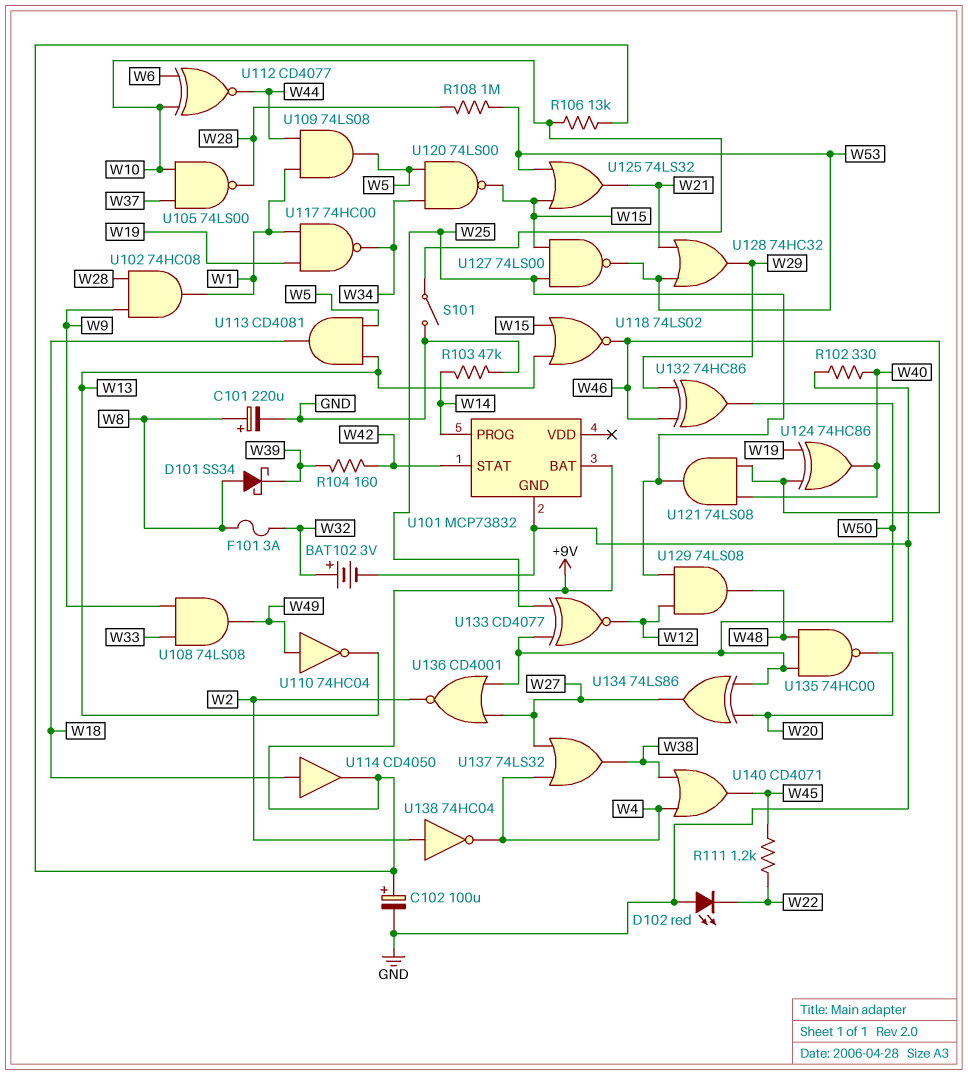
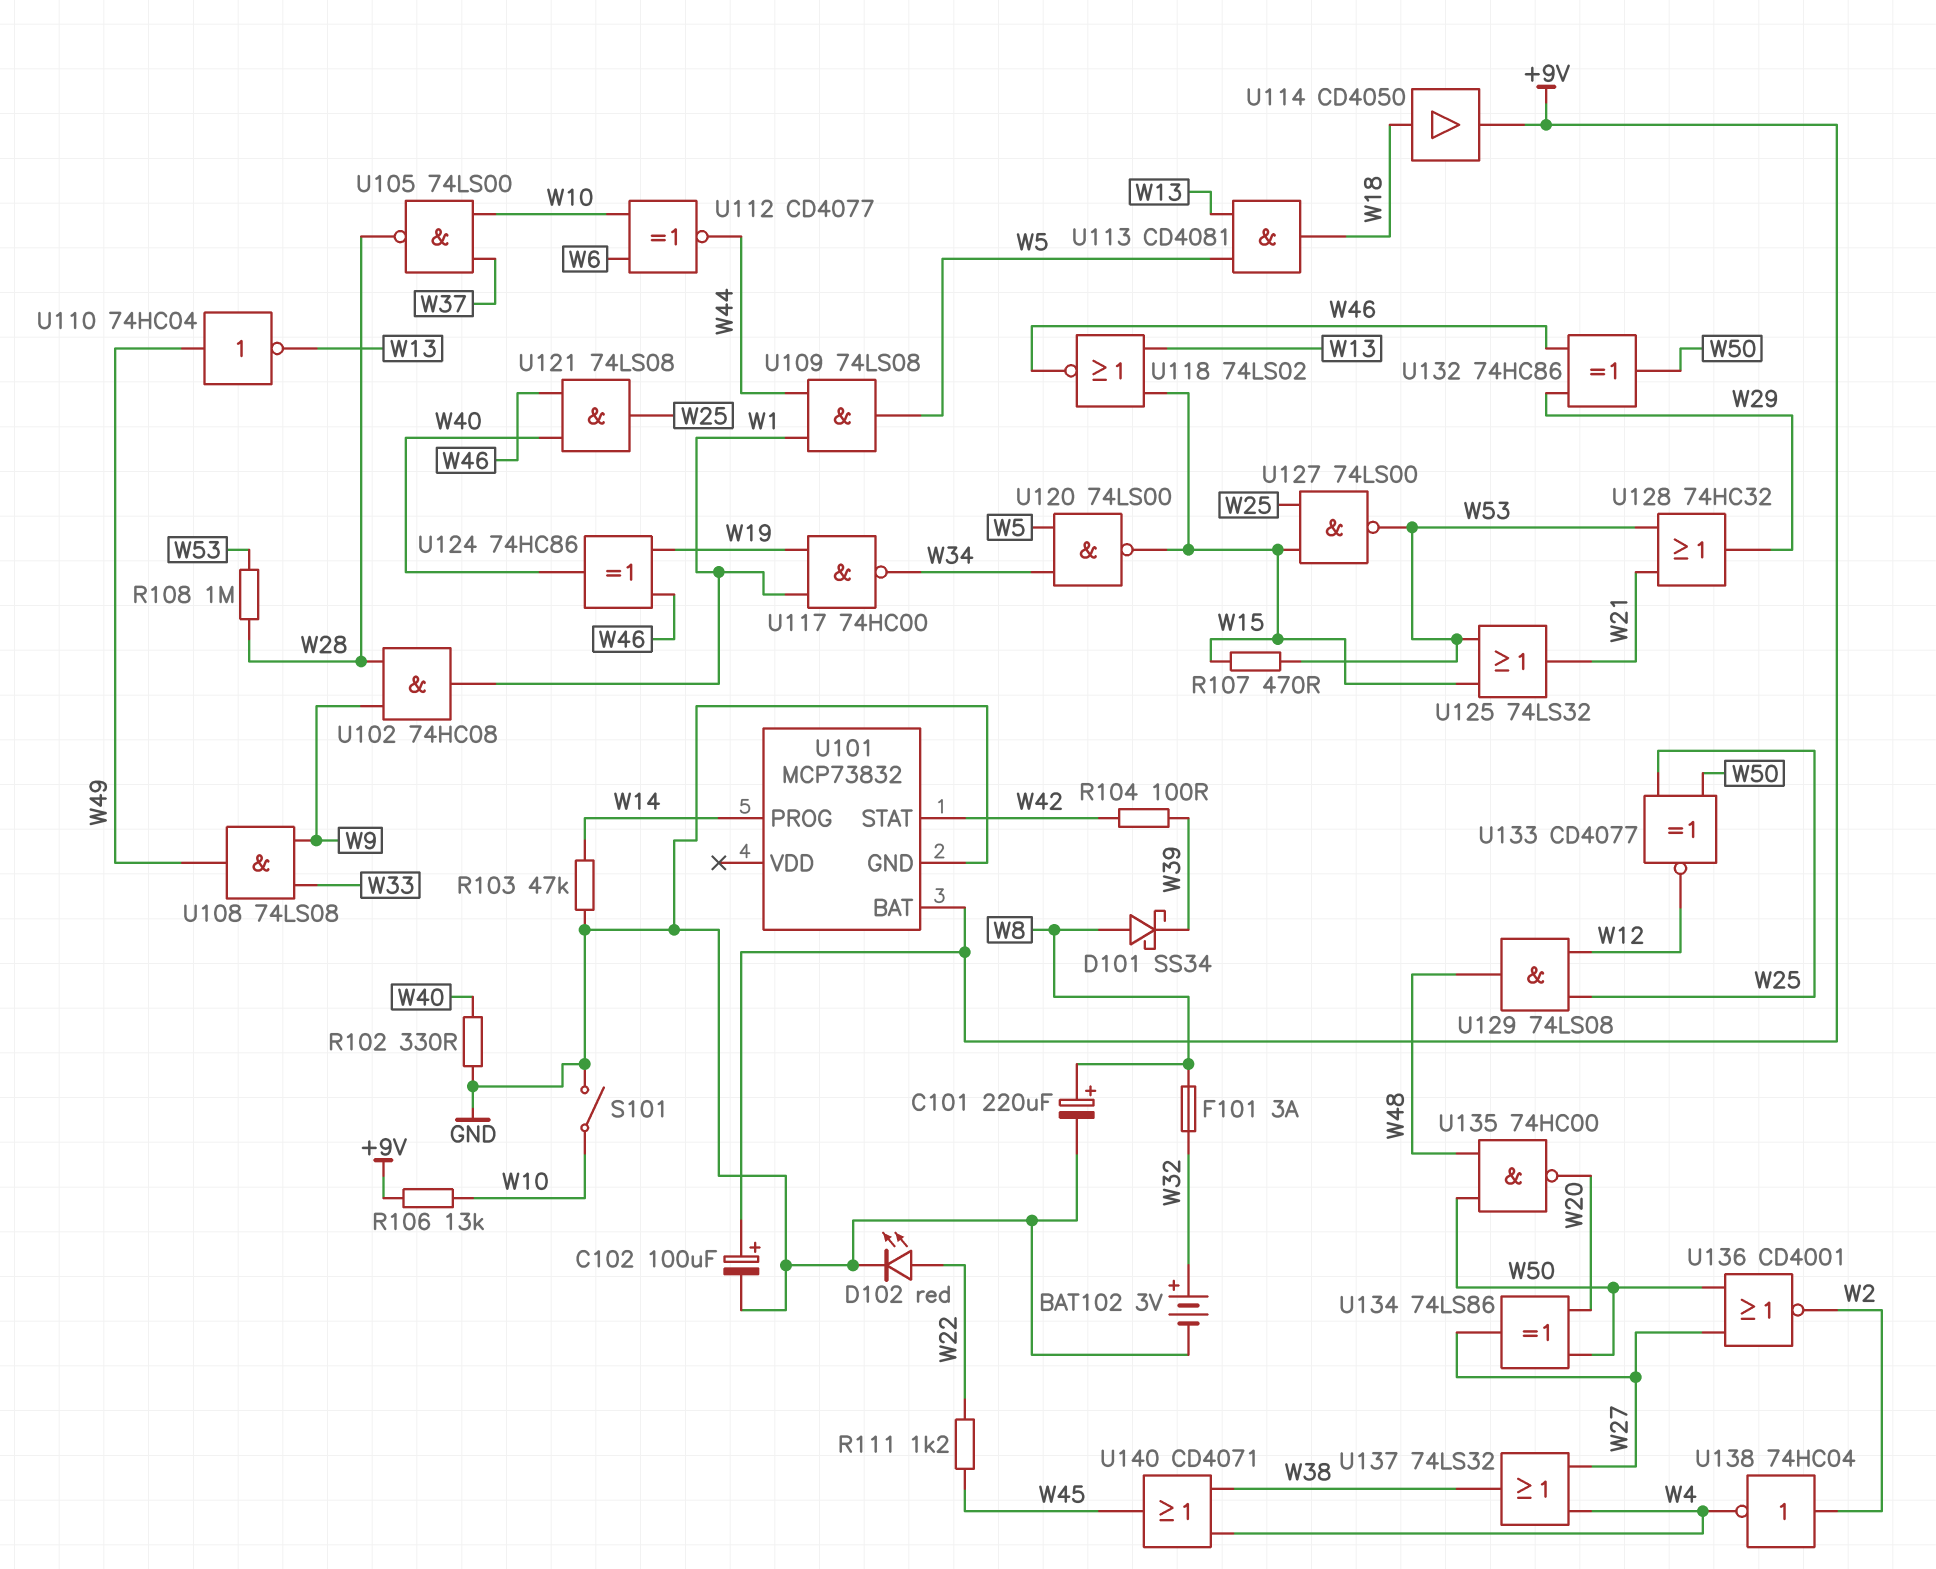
D102: LED red (A GND, K W22) -> LED red (A W22, K GND)
R104: 160 (W39, W42) -> 100 (W39, W42)
R107: none -> 470 (W15, W53)

